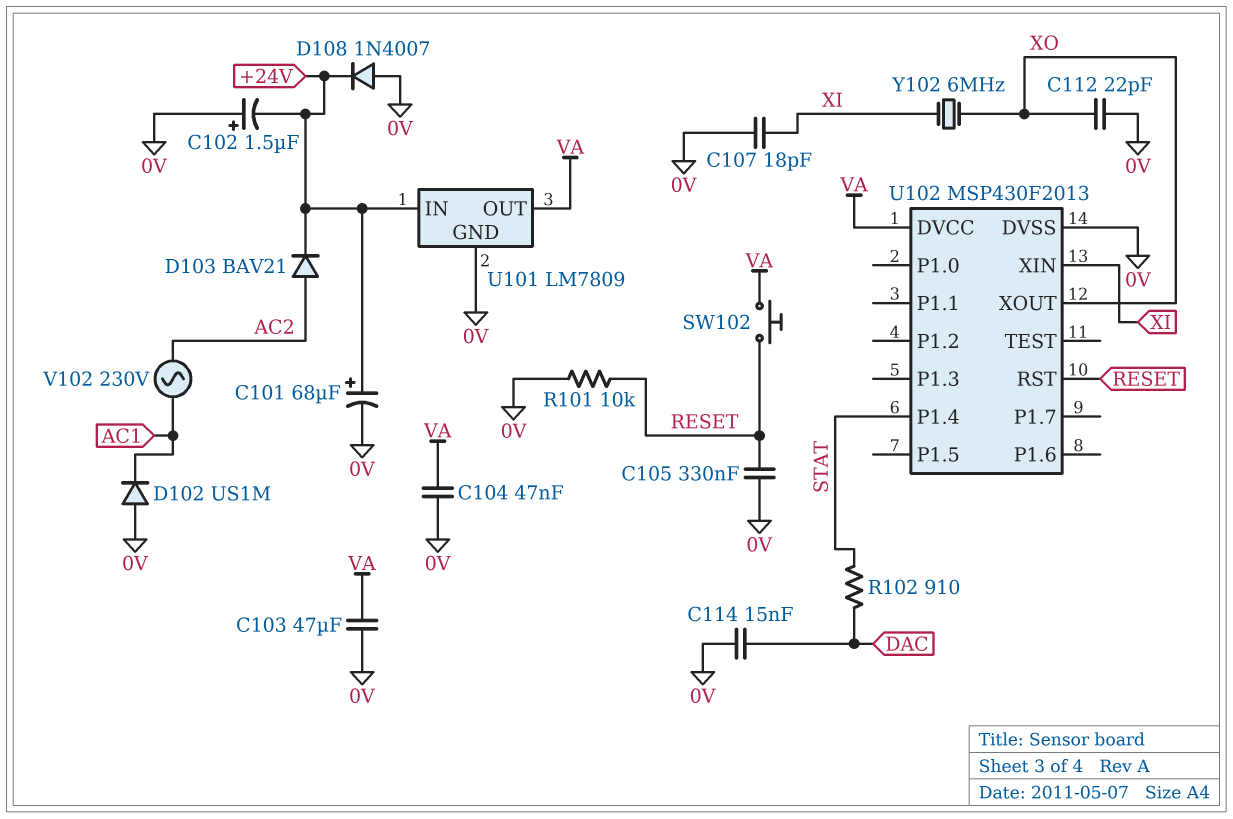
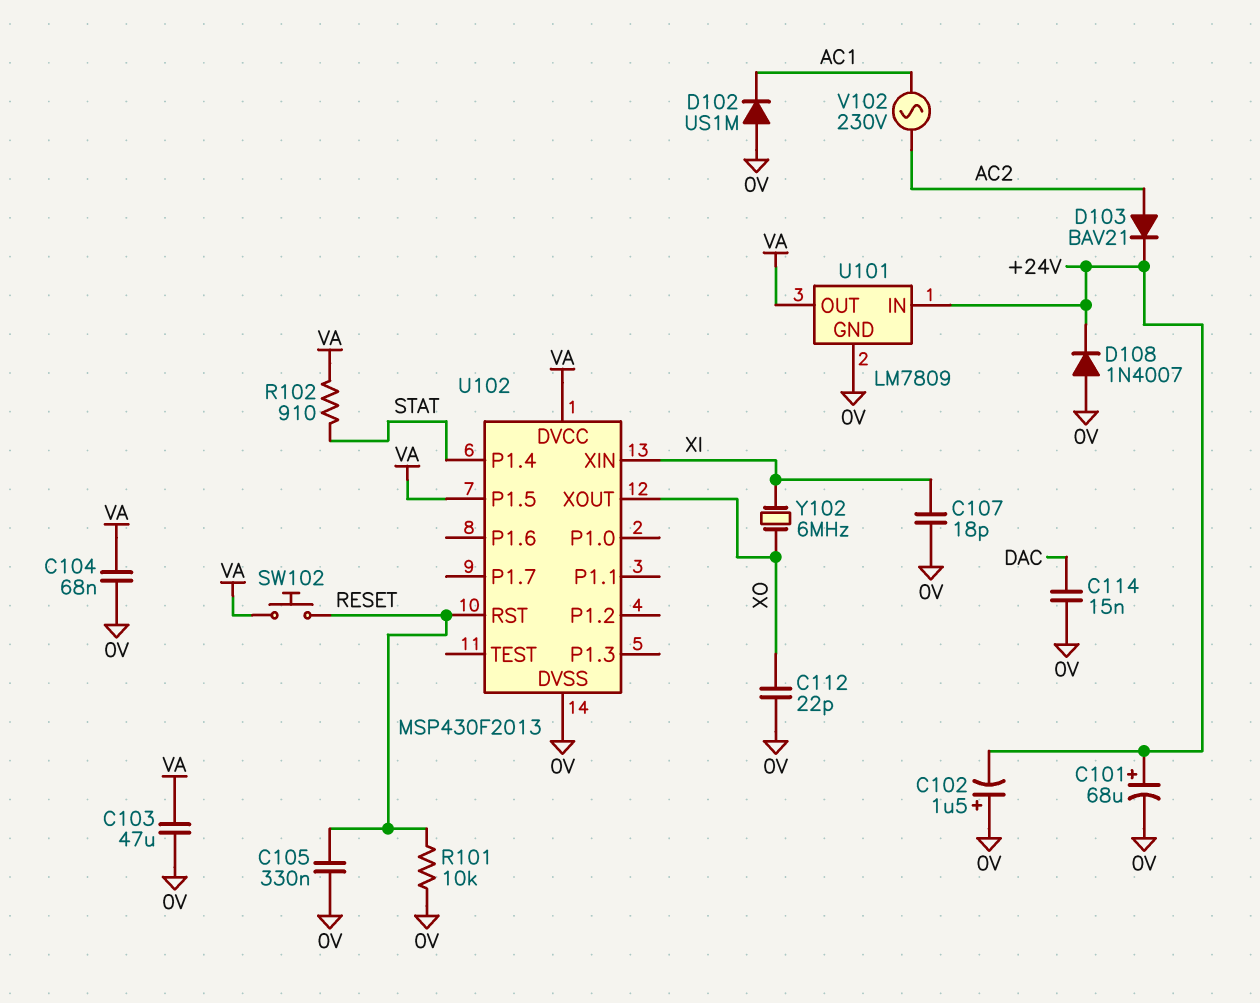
C104: 47nF (0V, VA) -> 68nF (0V, VA)
R102: 910 (DAC, STAT) -> 910 (STAT, VA)
U102 pin P1.5: none -> VA

